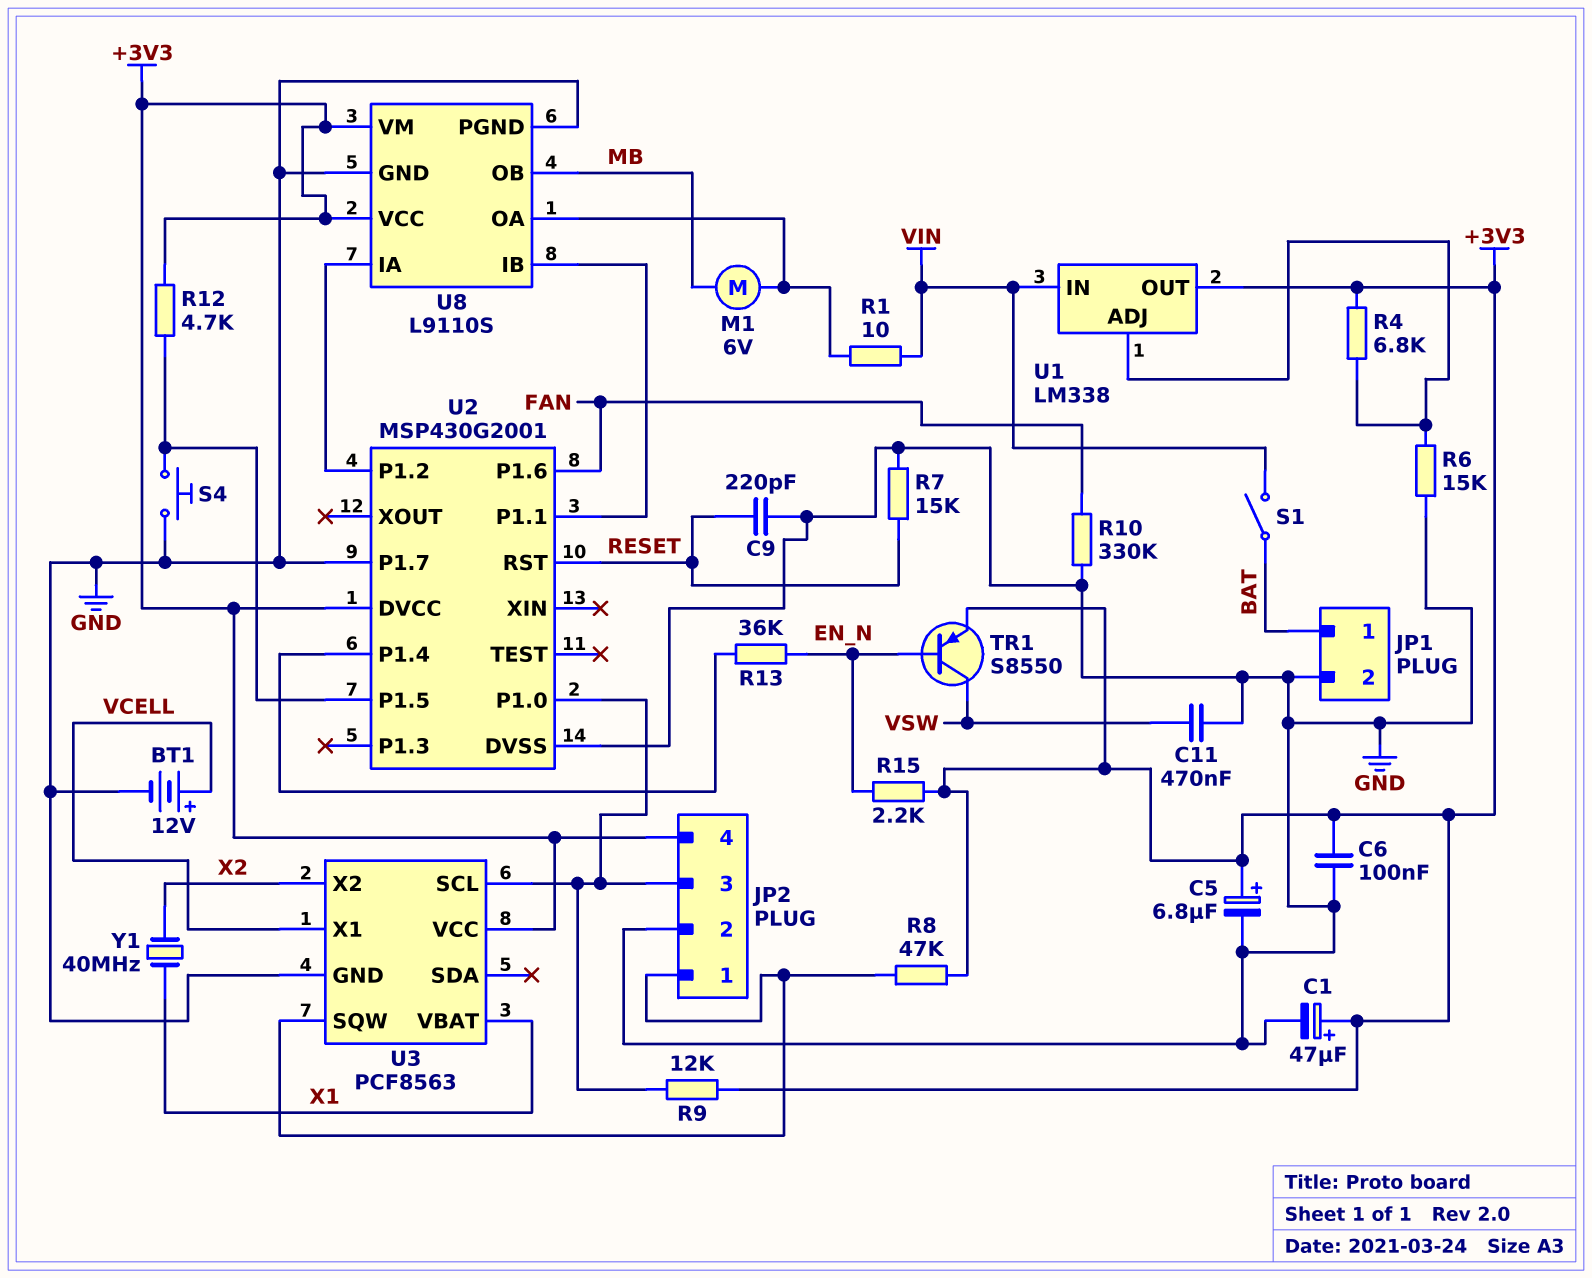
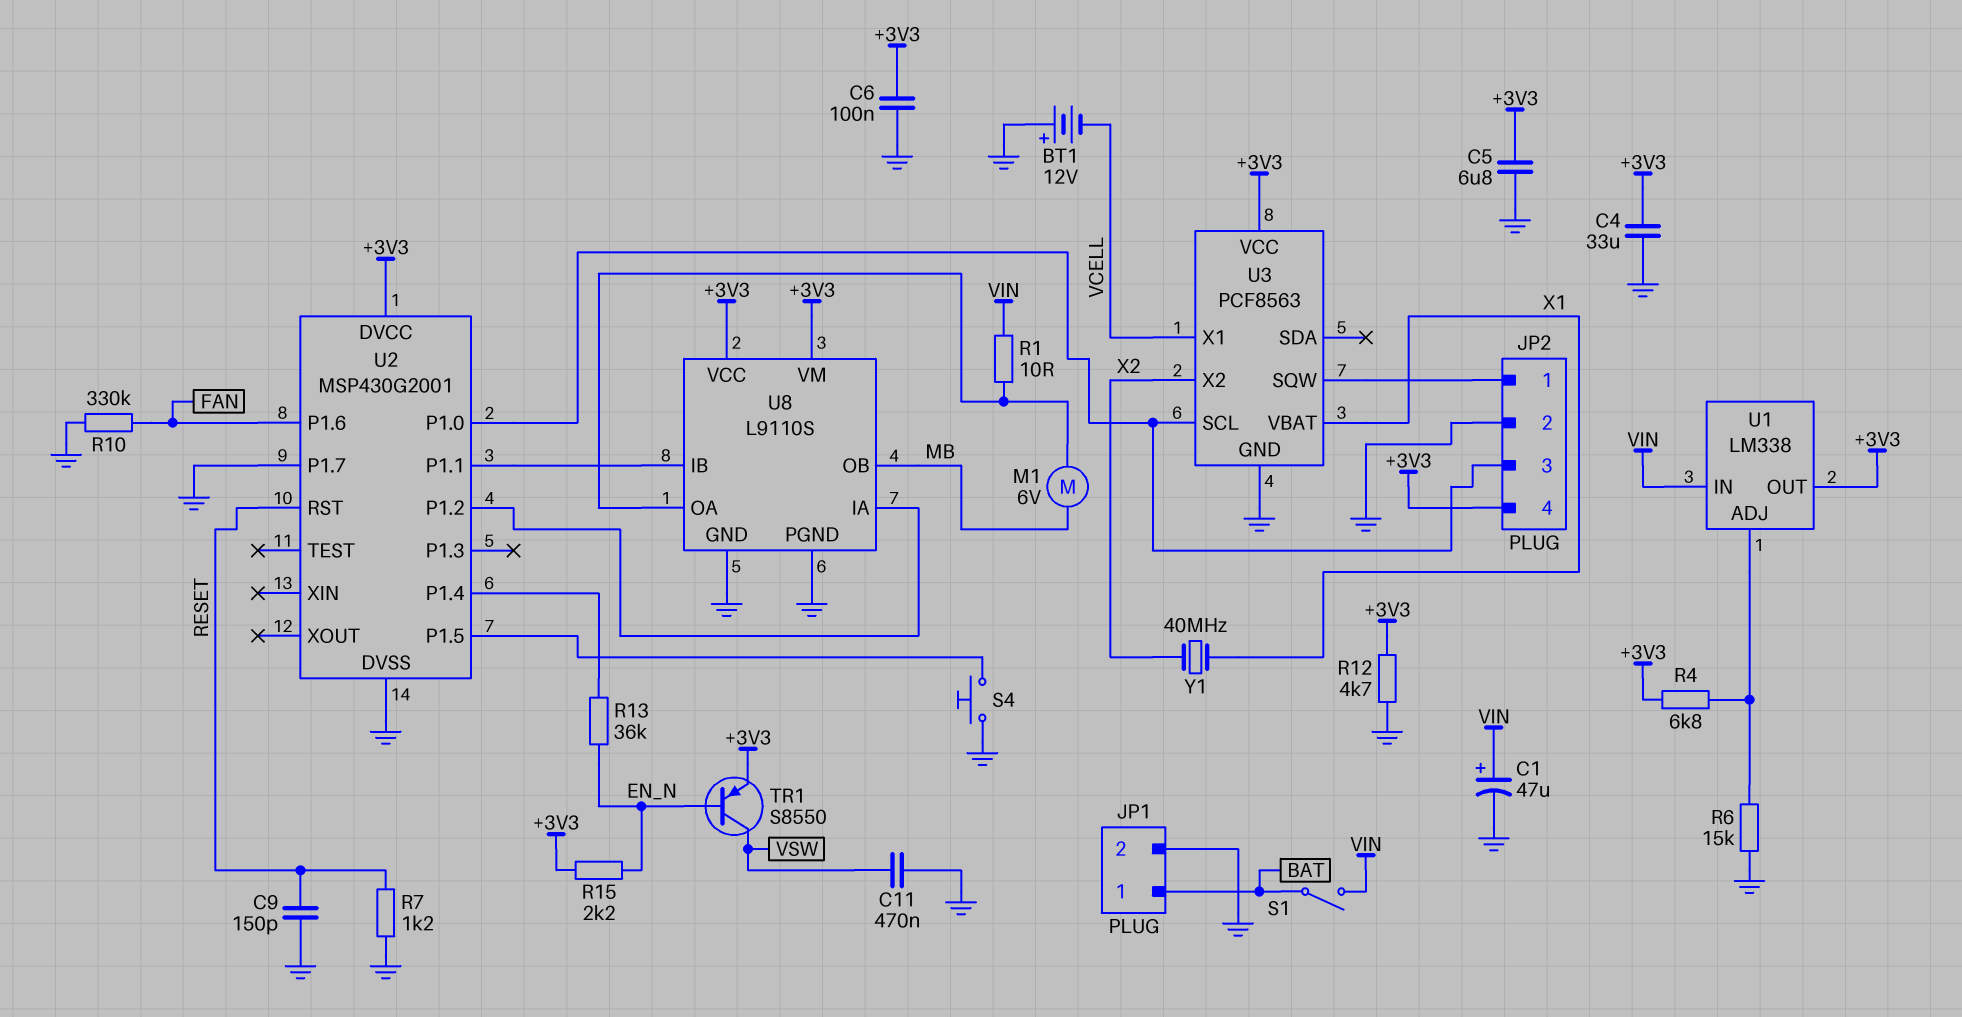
BT1: 12V (plus VCELL, minus GND) -> 12V (plus GND, minus VCELL)
C1: 47uF (plus +3V3, minus GND) -> 47uF (plus VIN, minus GND)
C4: none -> 33uF (+3V3, GND)
C5: 6.8uF (plus +3V3, minus GND) -> 6.8uF (+3V3, GND)
C9: 220pF (GND, RESET) -> 150pF (GND, RESET)
R7: 15k (GND, RESET) -> 1.2k (GND, RESET)
R8: 47k (+3V3, JP2/1) -> none
R9: 12k (+3V3, JP2/3) -> none
R12: 4.7k (+3V3, U2/P1.5) -> 4.7k (+3V3, GND)

